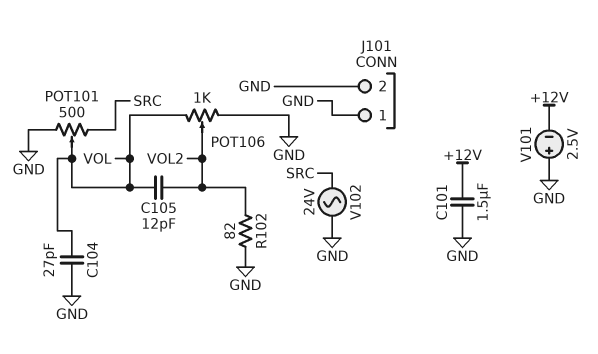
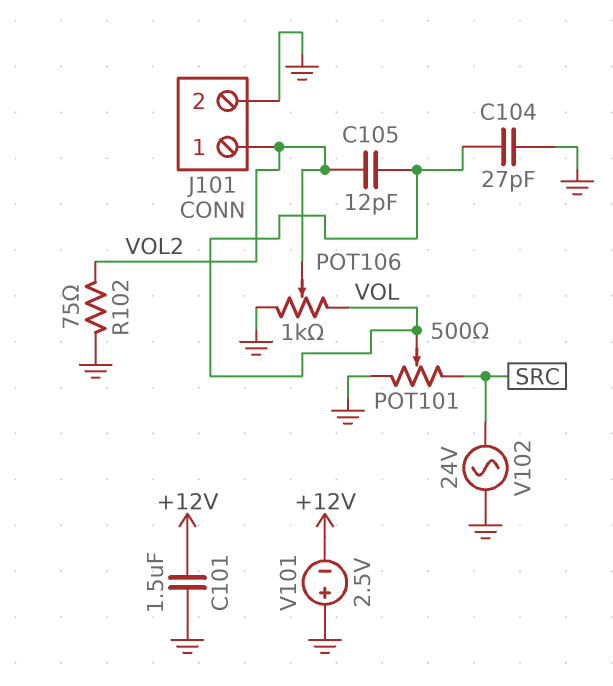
J101 pin 1: GND -> VOL2
R102: 82 (GND, VOL2) -> 75 (GND, VOL2)

